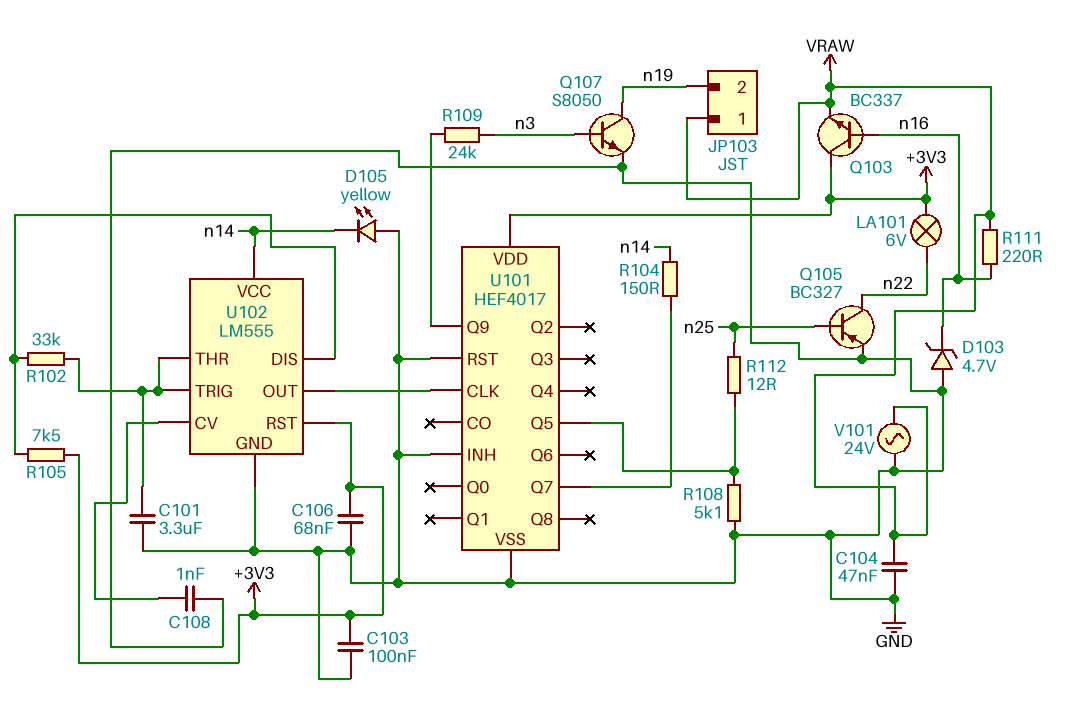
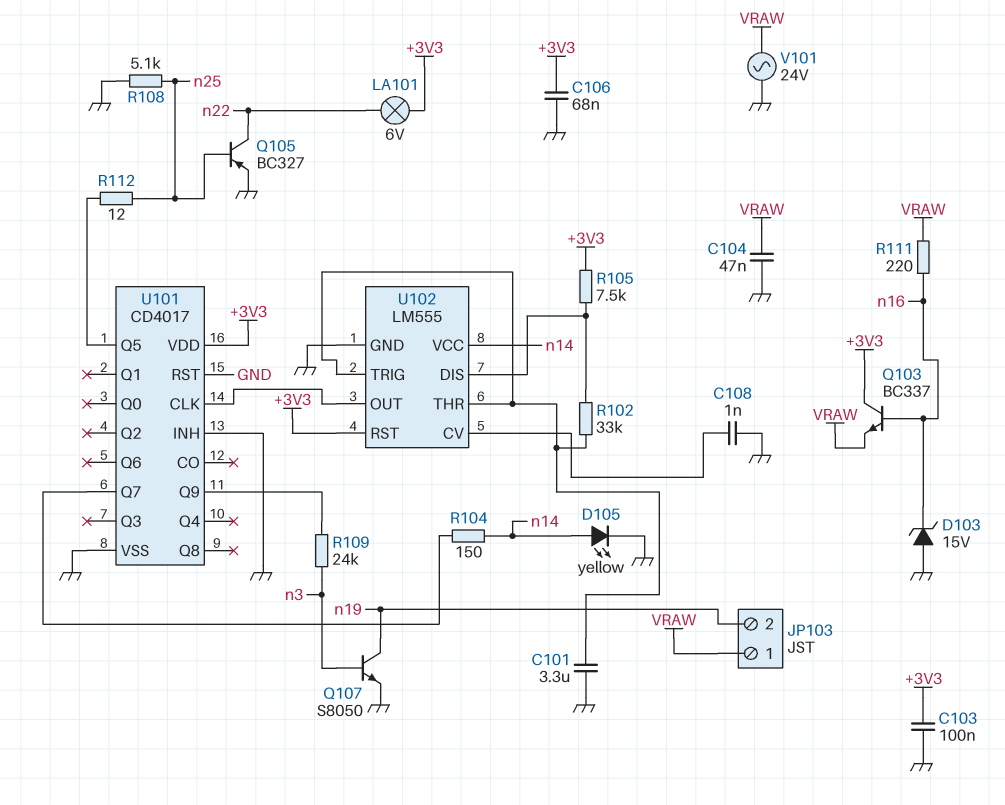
D103: zener 4.7V (A GND, K n16) -> zener 15V (A GND, K n16)
D105: LED yellow (A GND, K n14) -> LED yellow (A n14, K GND)
R108: 5.1k (GND, U101/Q5) -> 5.1k (GND, n25)
U101: HEF4017 -> CD4017

